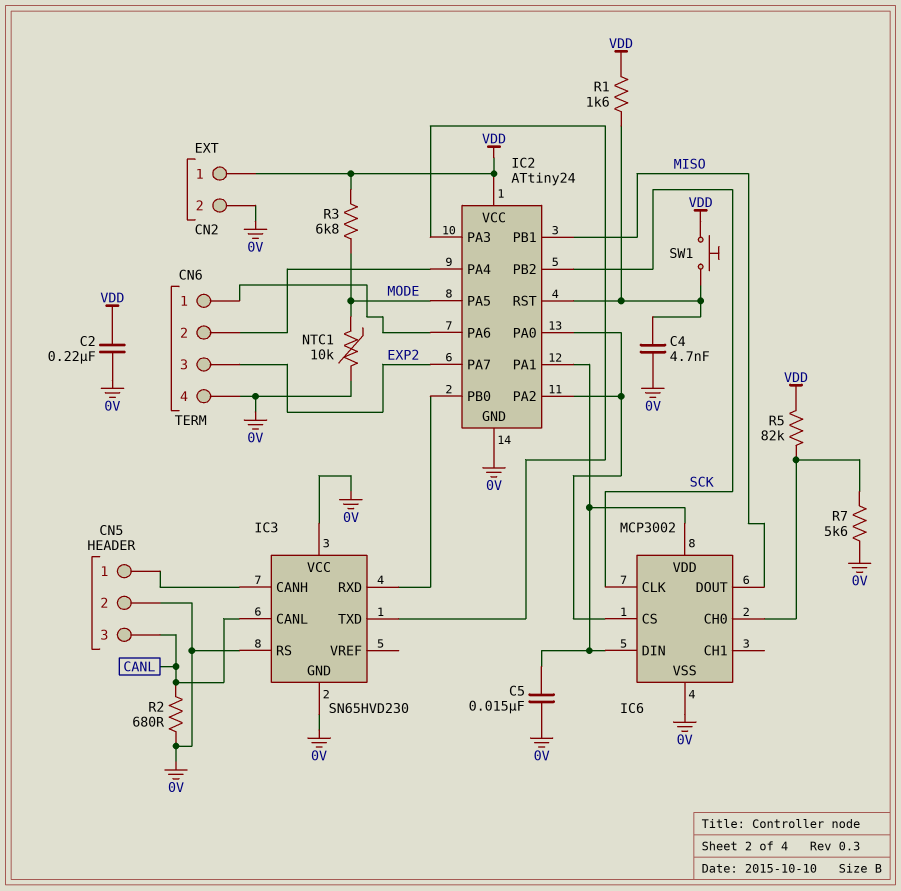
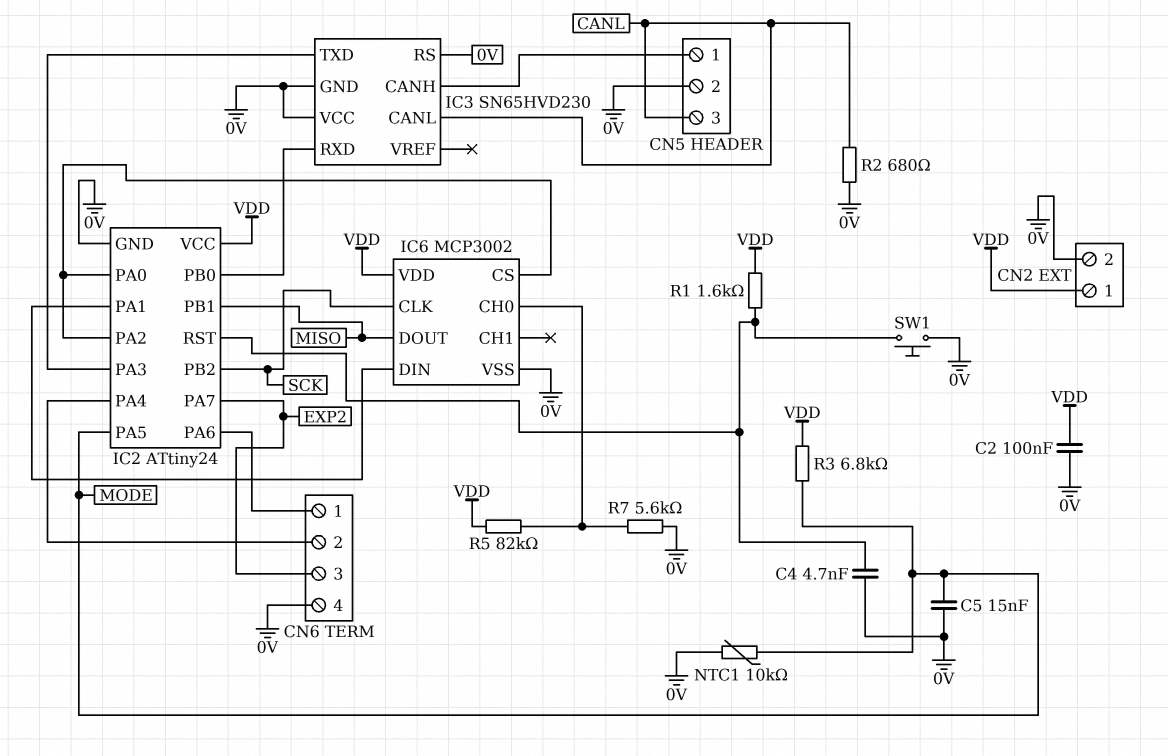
C2: 220nF (0V, VDD) -> 100nF (0V, VDD)
C5: 15nF (0V, IC2/PA1) -> 15nF (0V, MODE)
IC6 pin VDD: IC2/PA1 -> VDD
SW1: button (IC2/RST, VDD) -> button (0V, IC2/RST)

